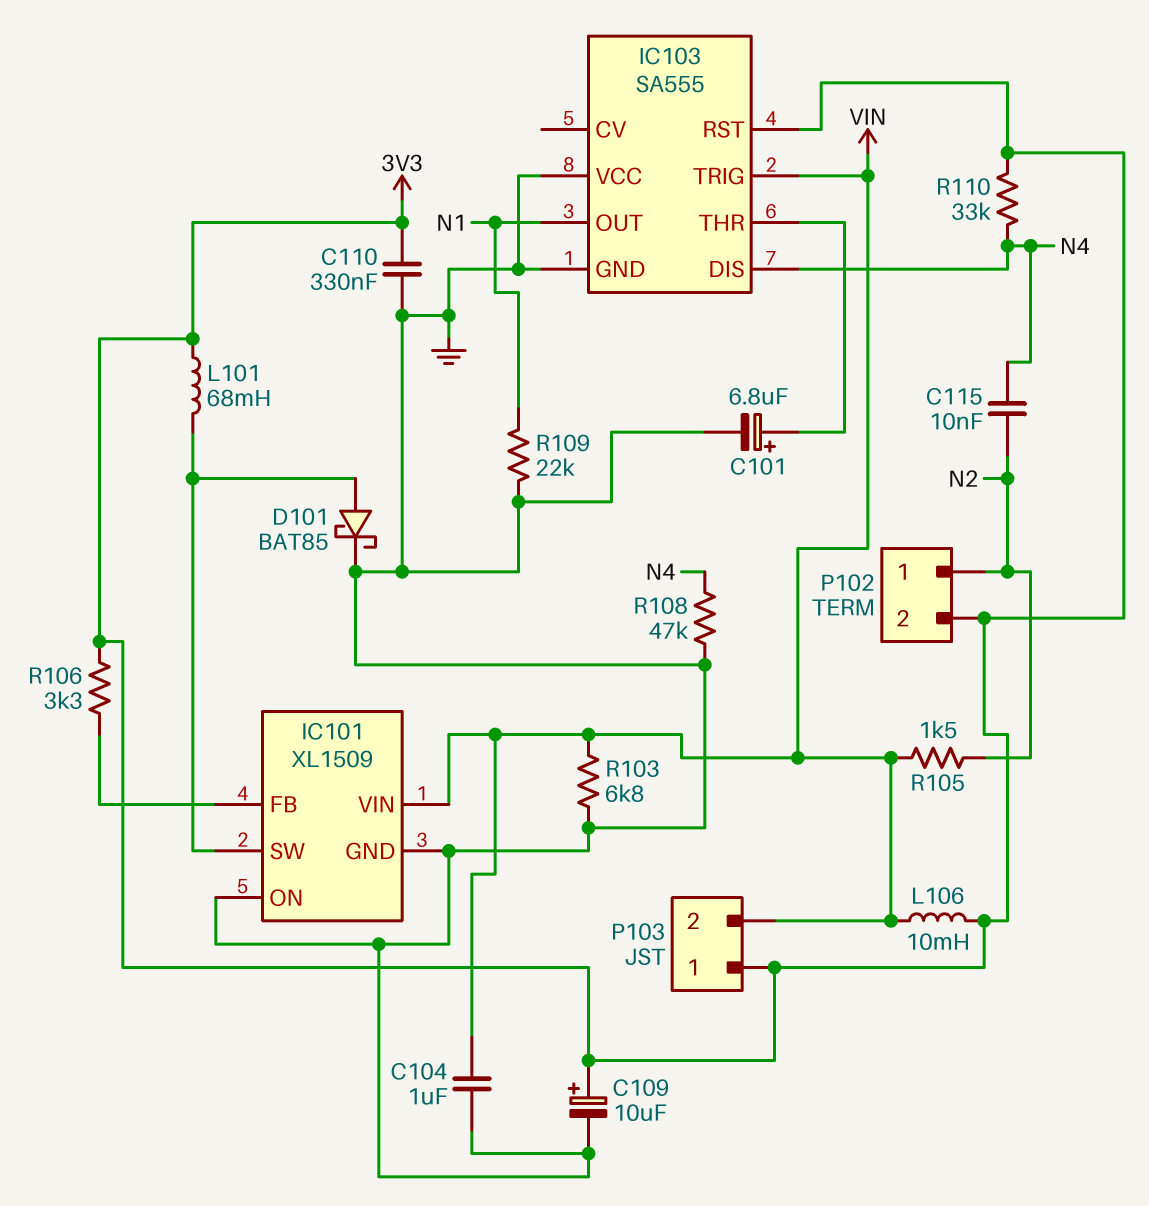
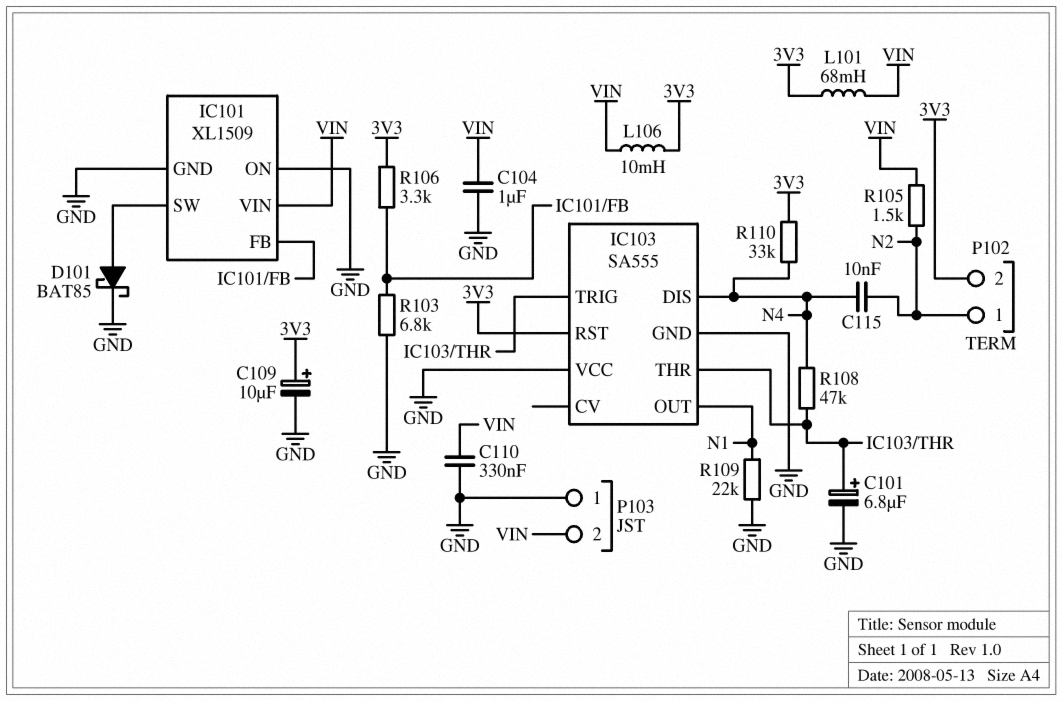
C110: 330nF (3V3, GND) -> 330nF (GND, VIN)
IC103 pin TRIG: VIN -> IC103/THR
L101: 68mH (3V3, IC101/SW) -> 68mH (3V3, VIN)
P103 pin 1: 3V3 -> GND
R103: 6.8k (GND, VIN) -> 6.8k (GND, IC101/FB)
R108: 47k (GND, N4) -> 47k (IC103/THR, N4)

